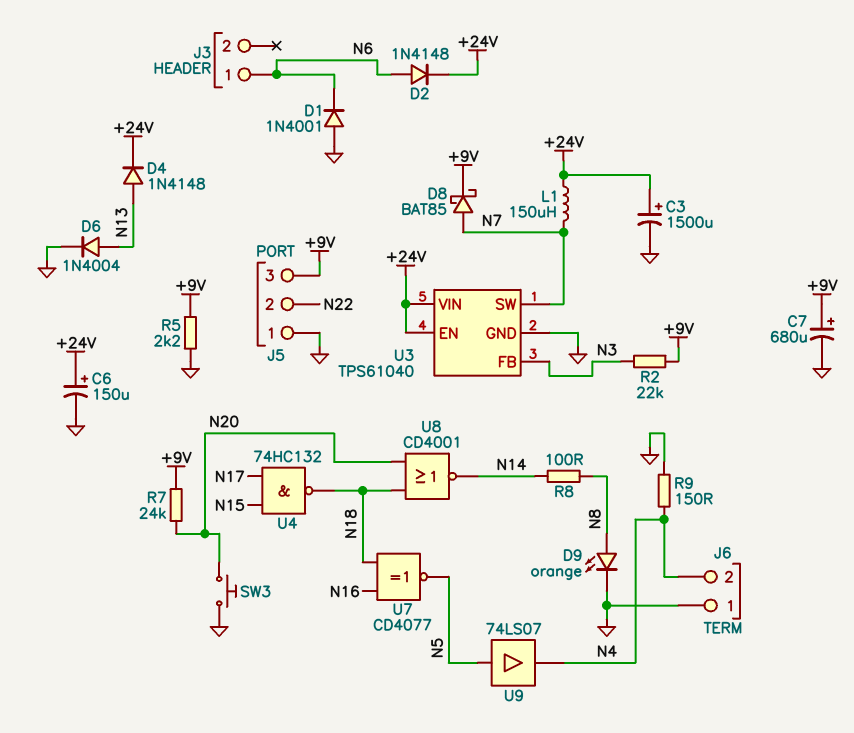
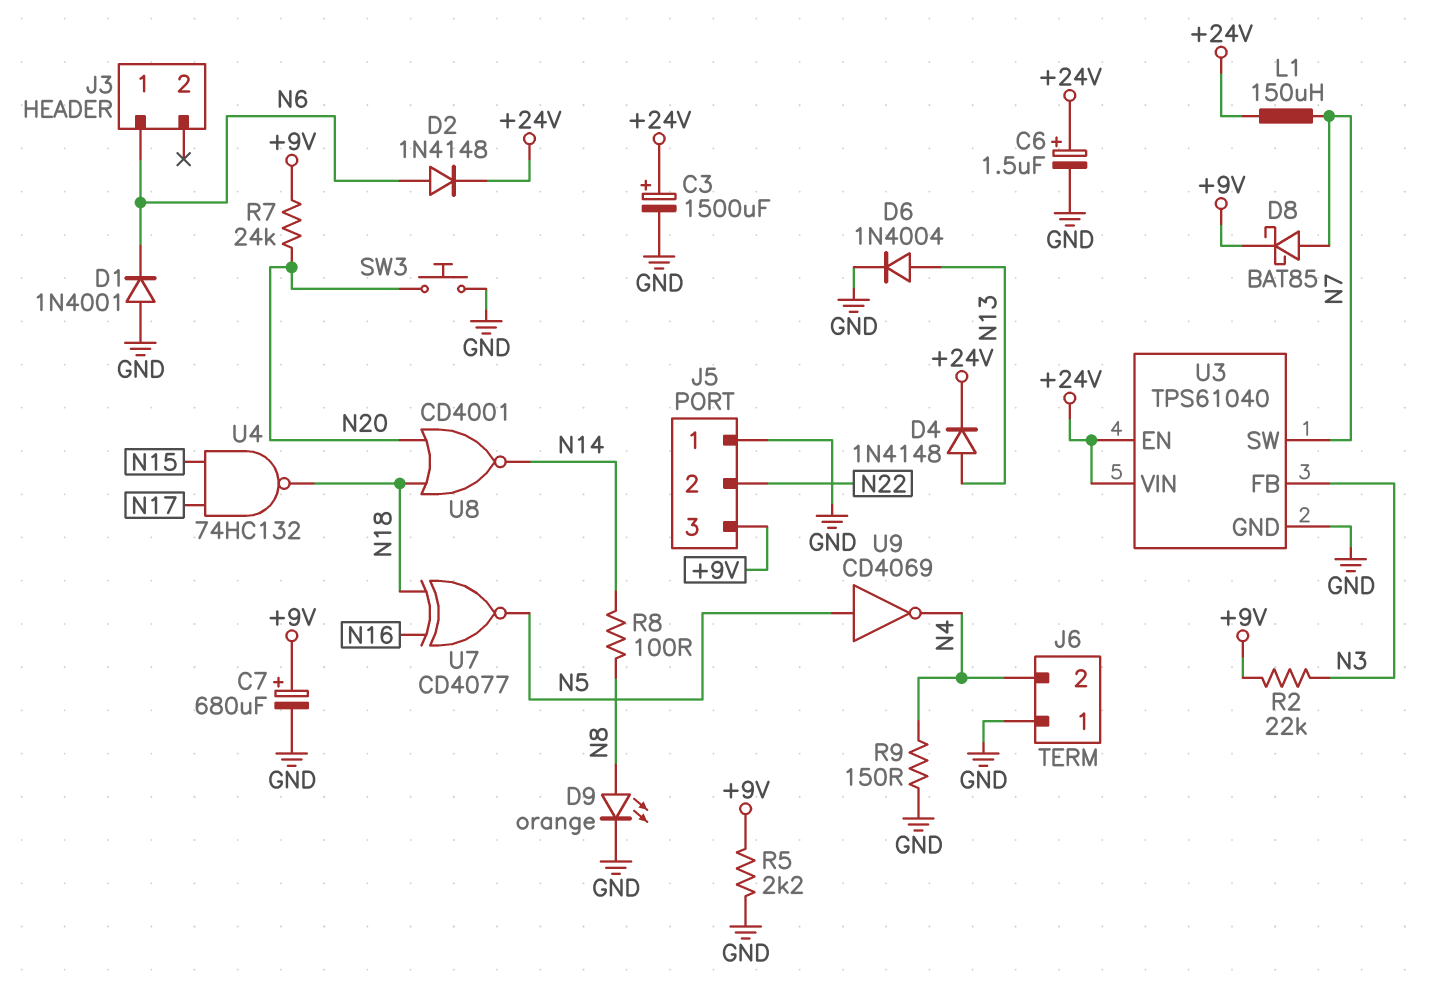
C6: 150uF (plus +24V, minus GND) -> 1.5uF (plus +24V, minus GND)
U9: buffer 74LS07 (in N5, out N4) -> NOT CD4069 (in N5, out N4)

